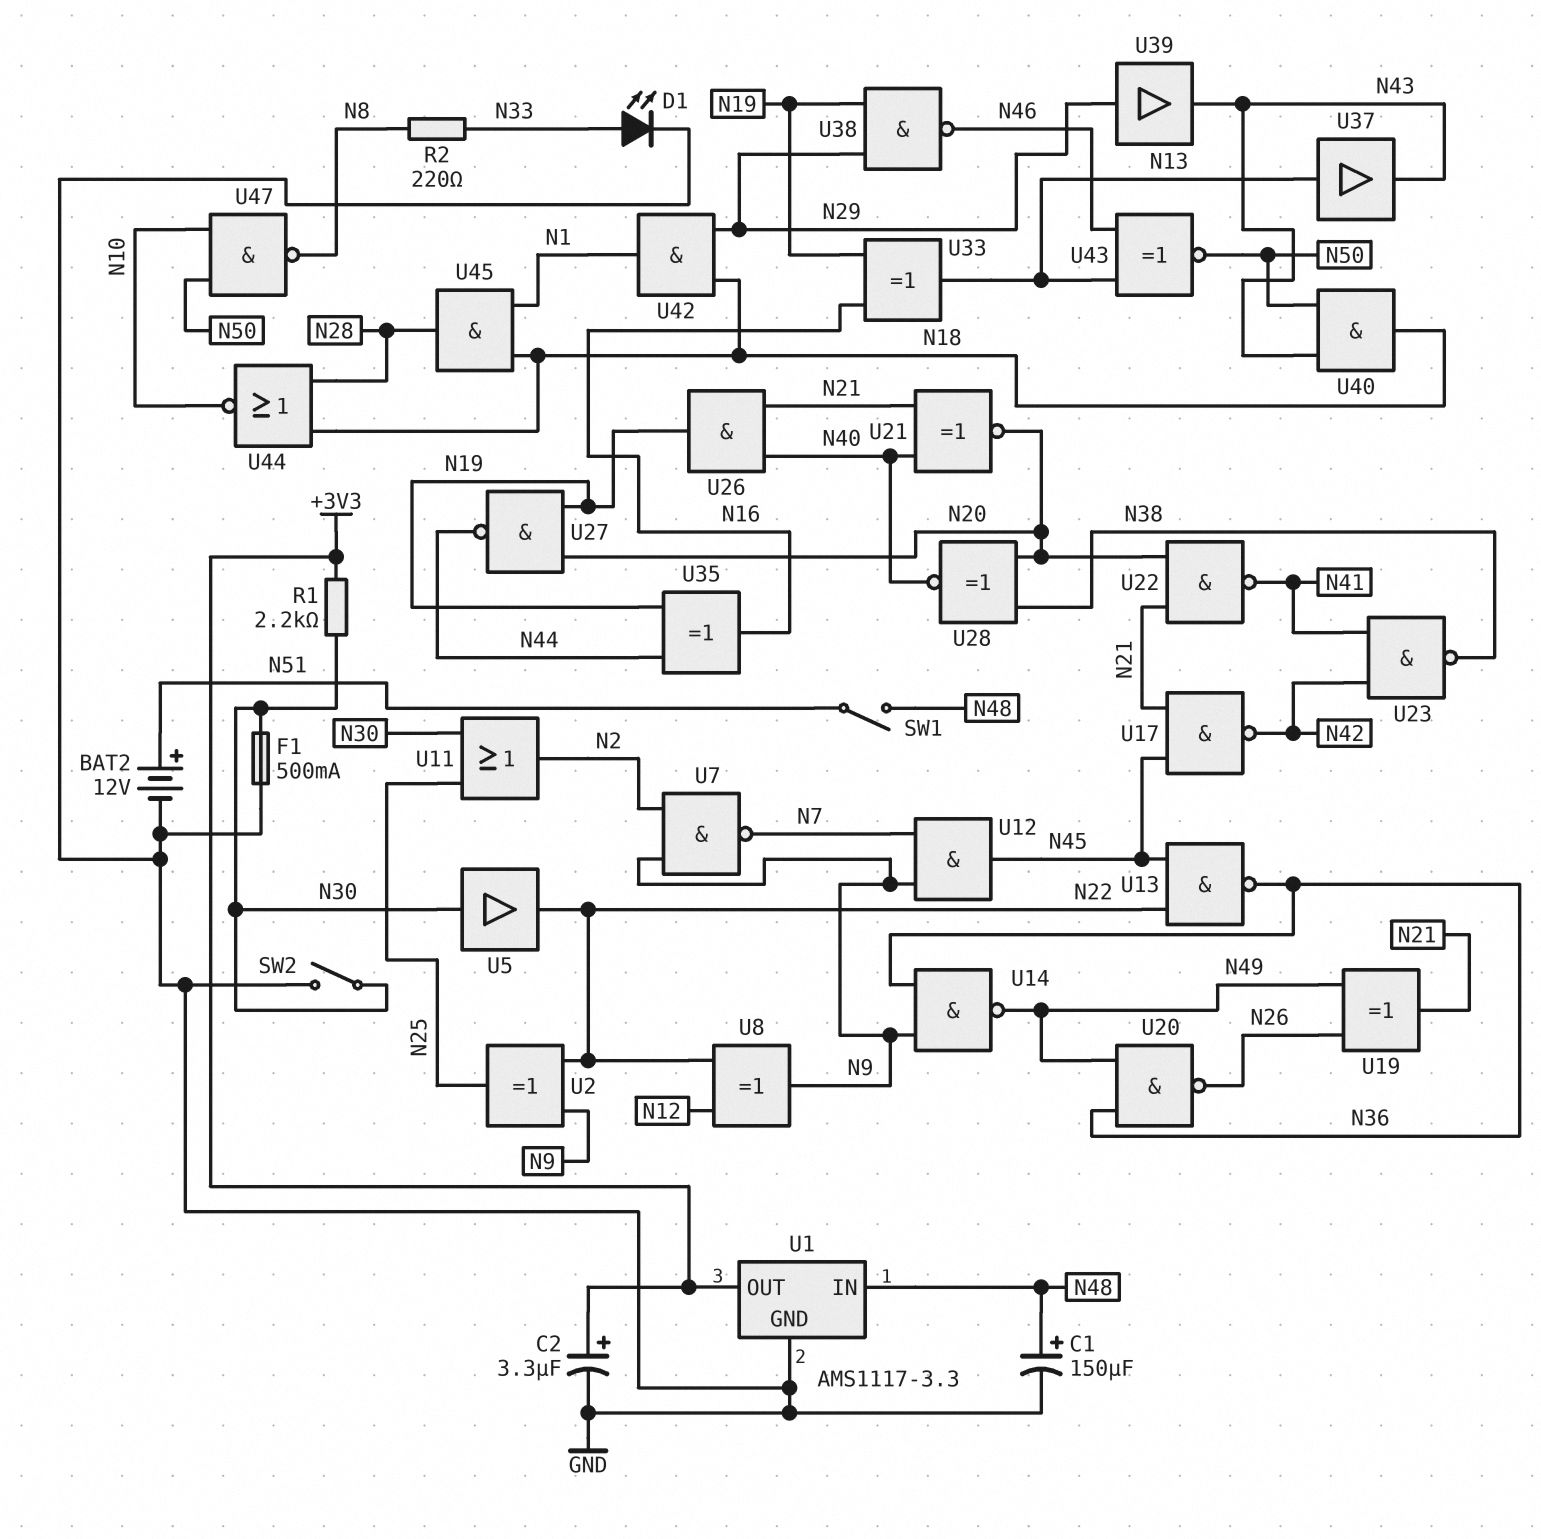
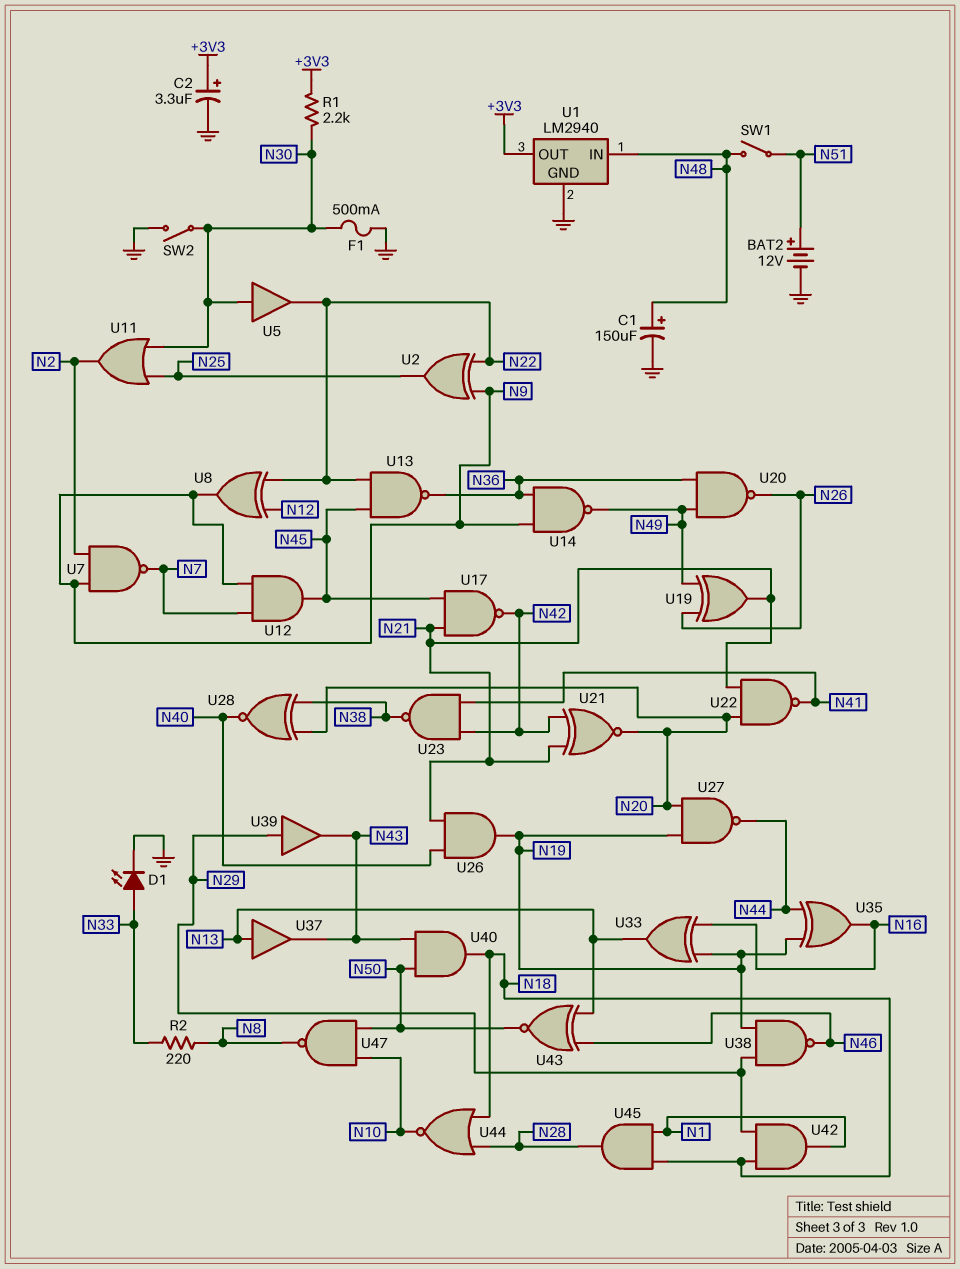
U1: AMS1117-3.3 -> LM2940
U21: XNOR (in N21, in N40, out N20) -> XNOR (in N21, in N42, out N20)

